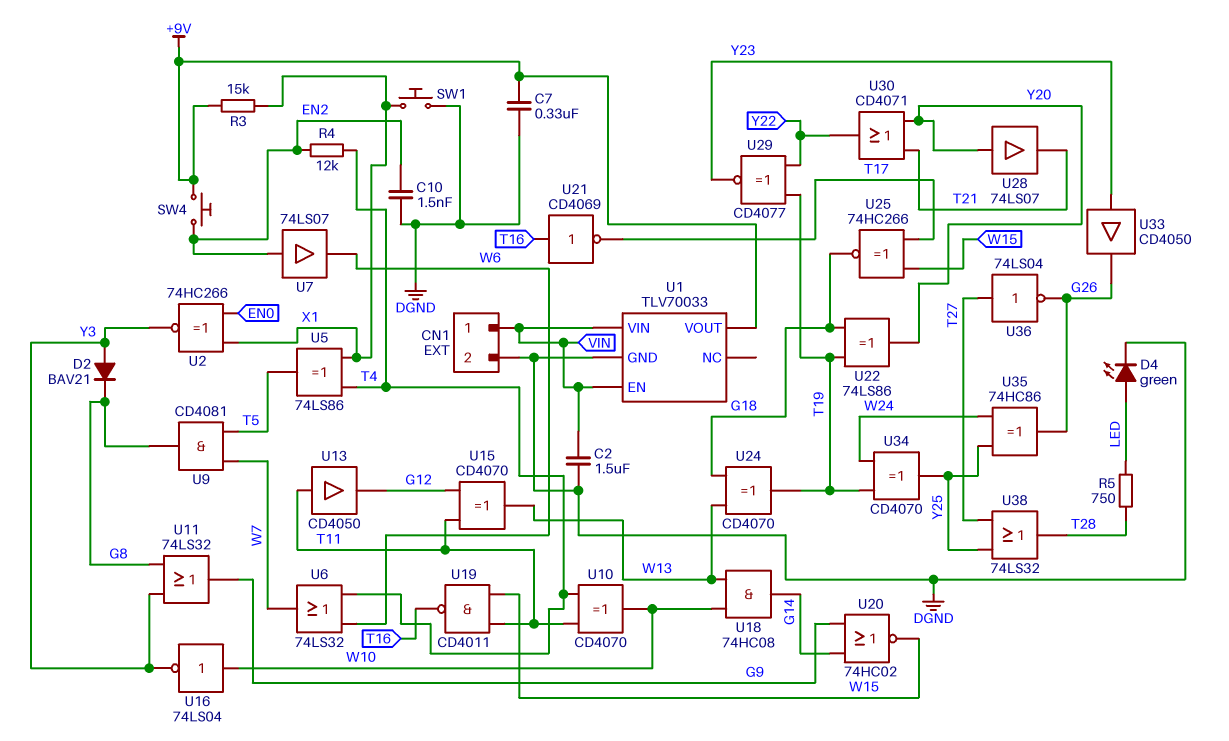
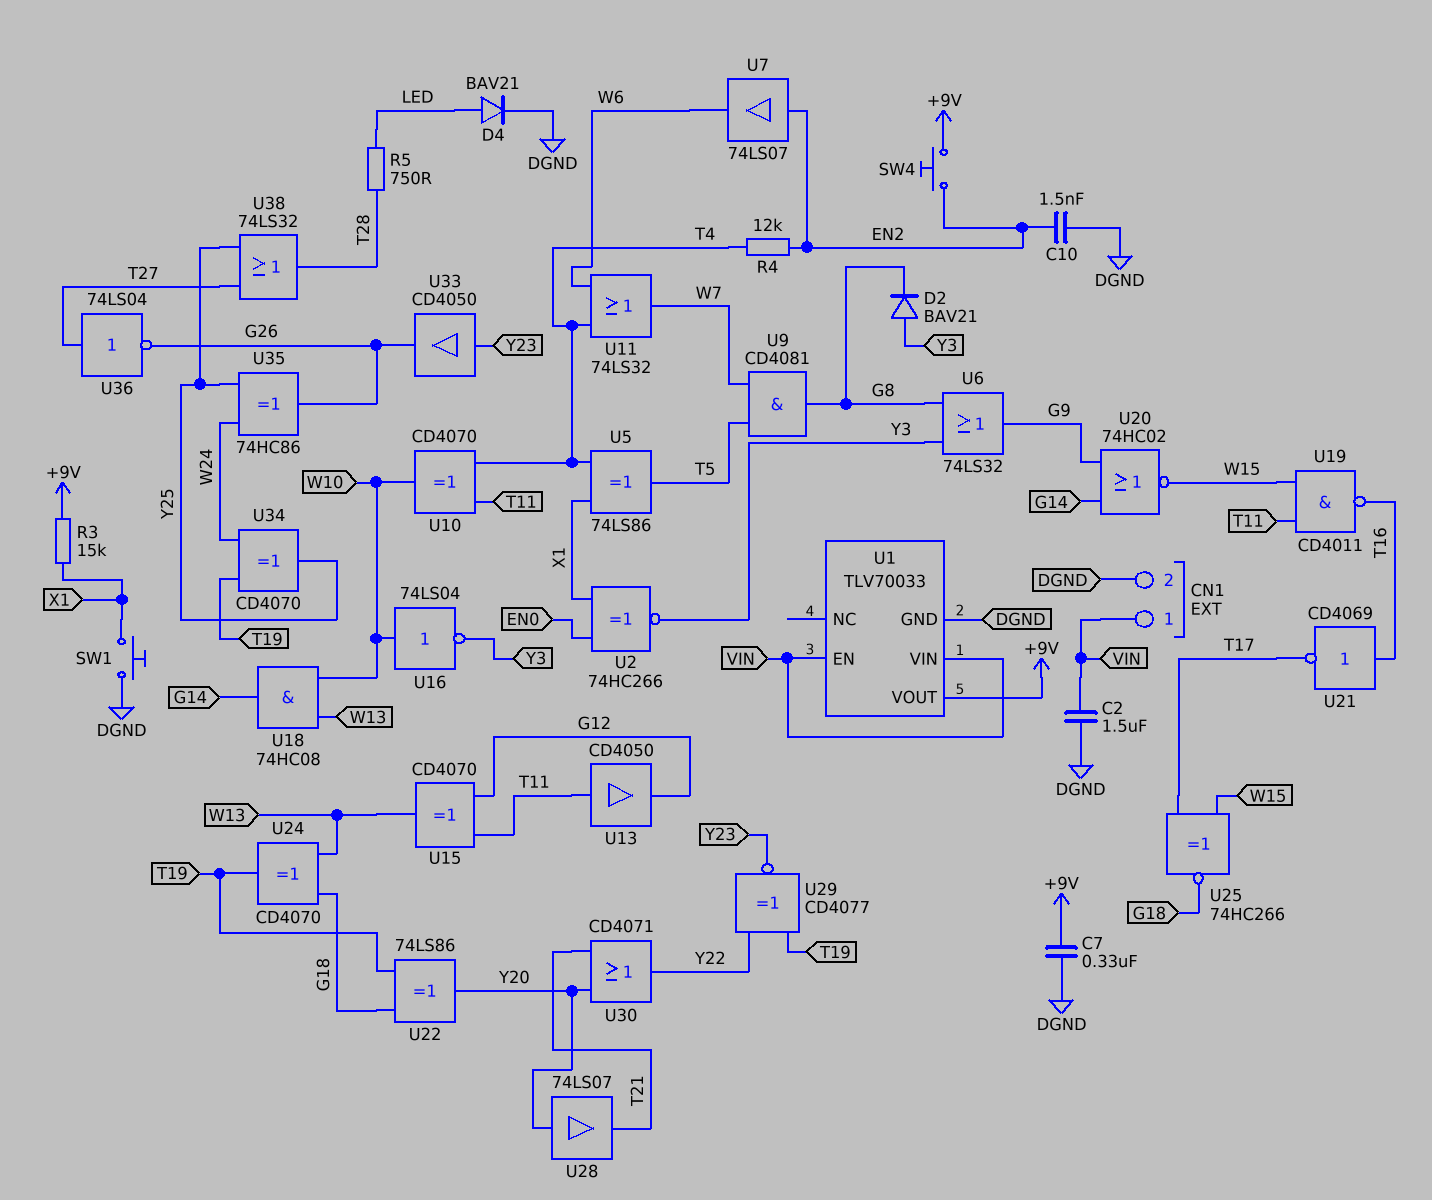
D4: LED green (A LED, K DGND) -> diode BAV21 (A LED, K DGND)
U6: OR 74LS32 (in T4, in W6, out W7) -> OR 74LS32 (in G8, in Y3, out G9)
U11: OR 74LS32 (in G8, in Y3, out G9) -> OR 74LS32 (in T4, in W6, out W7)

